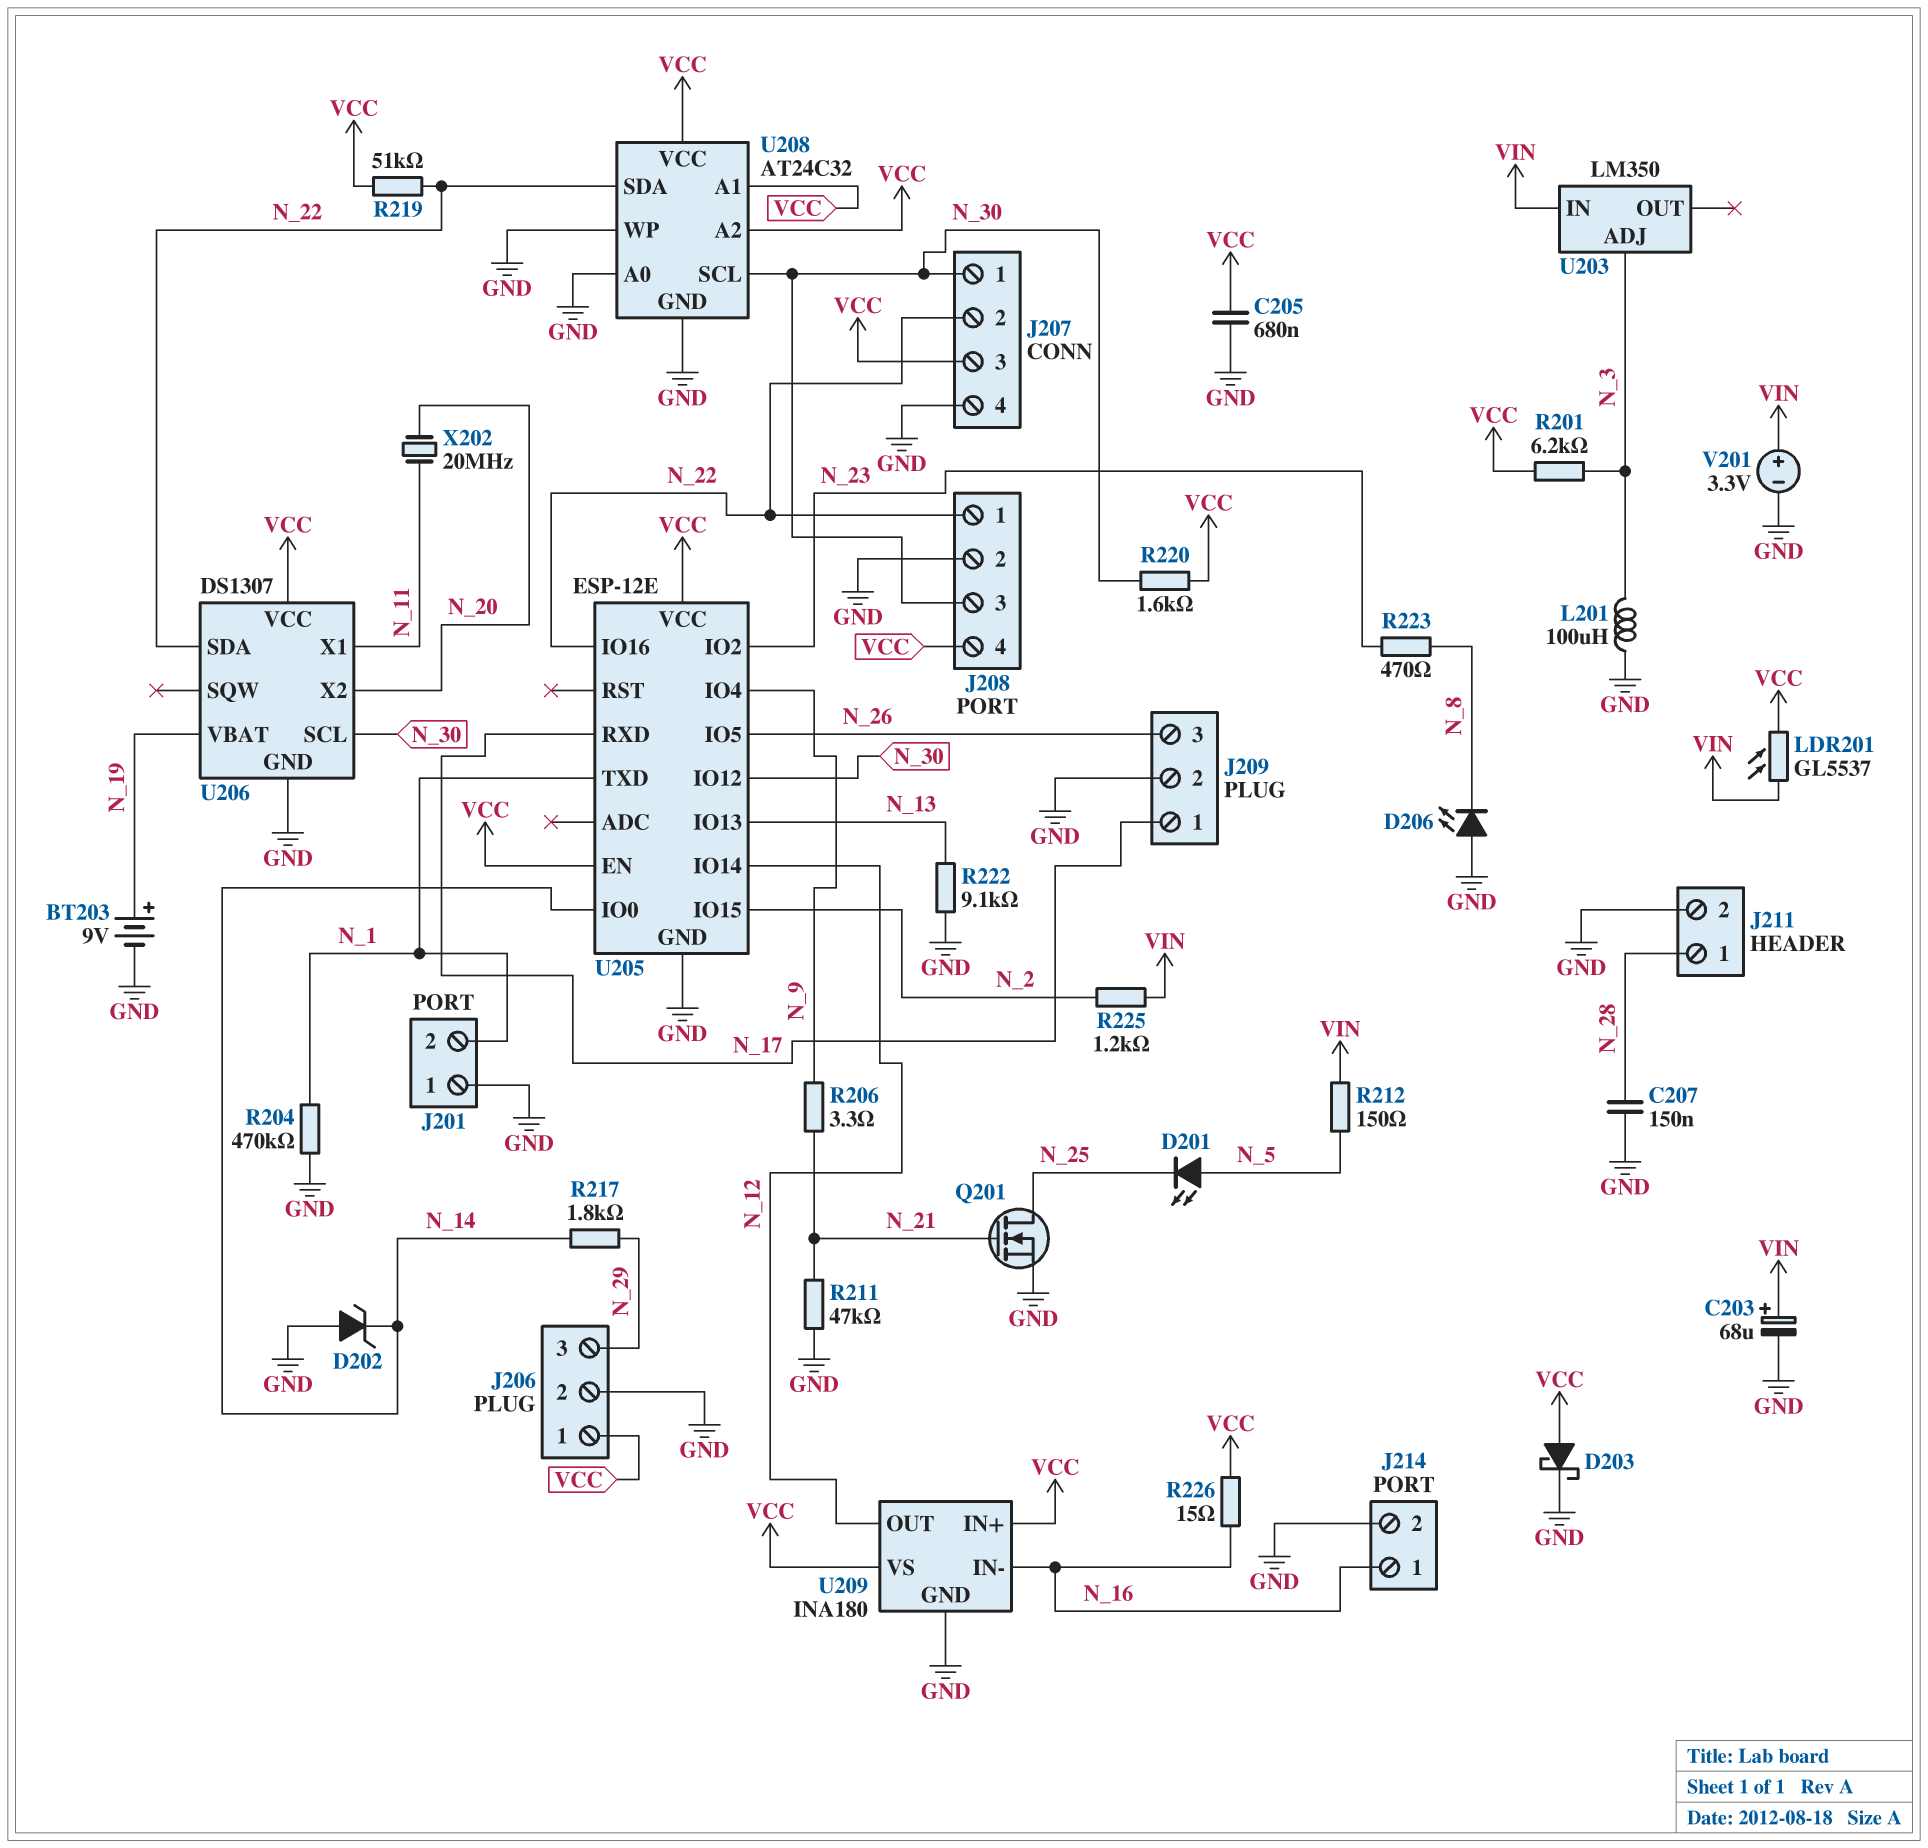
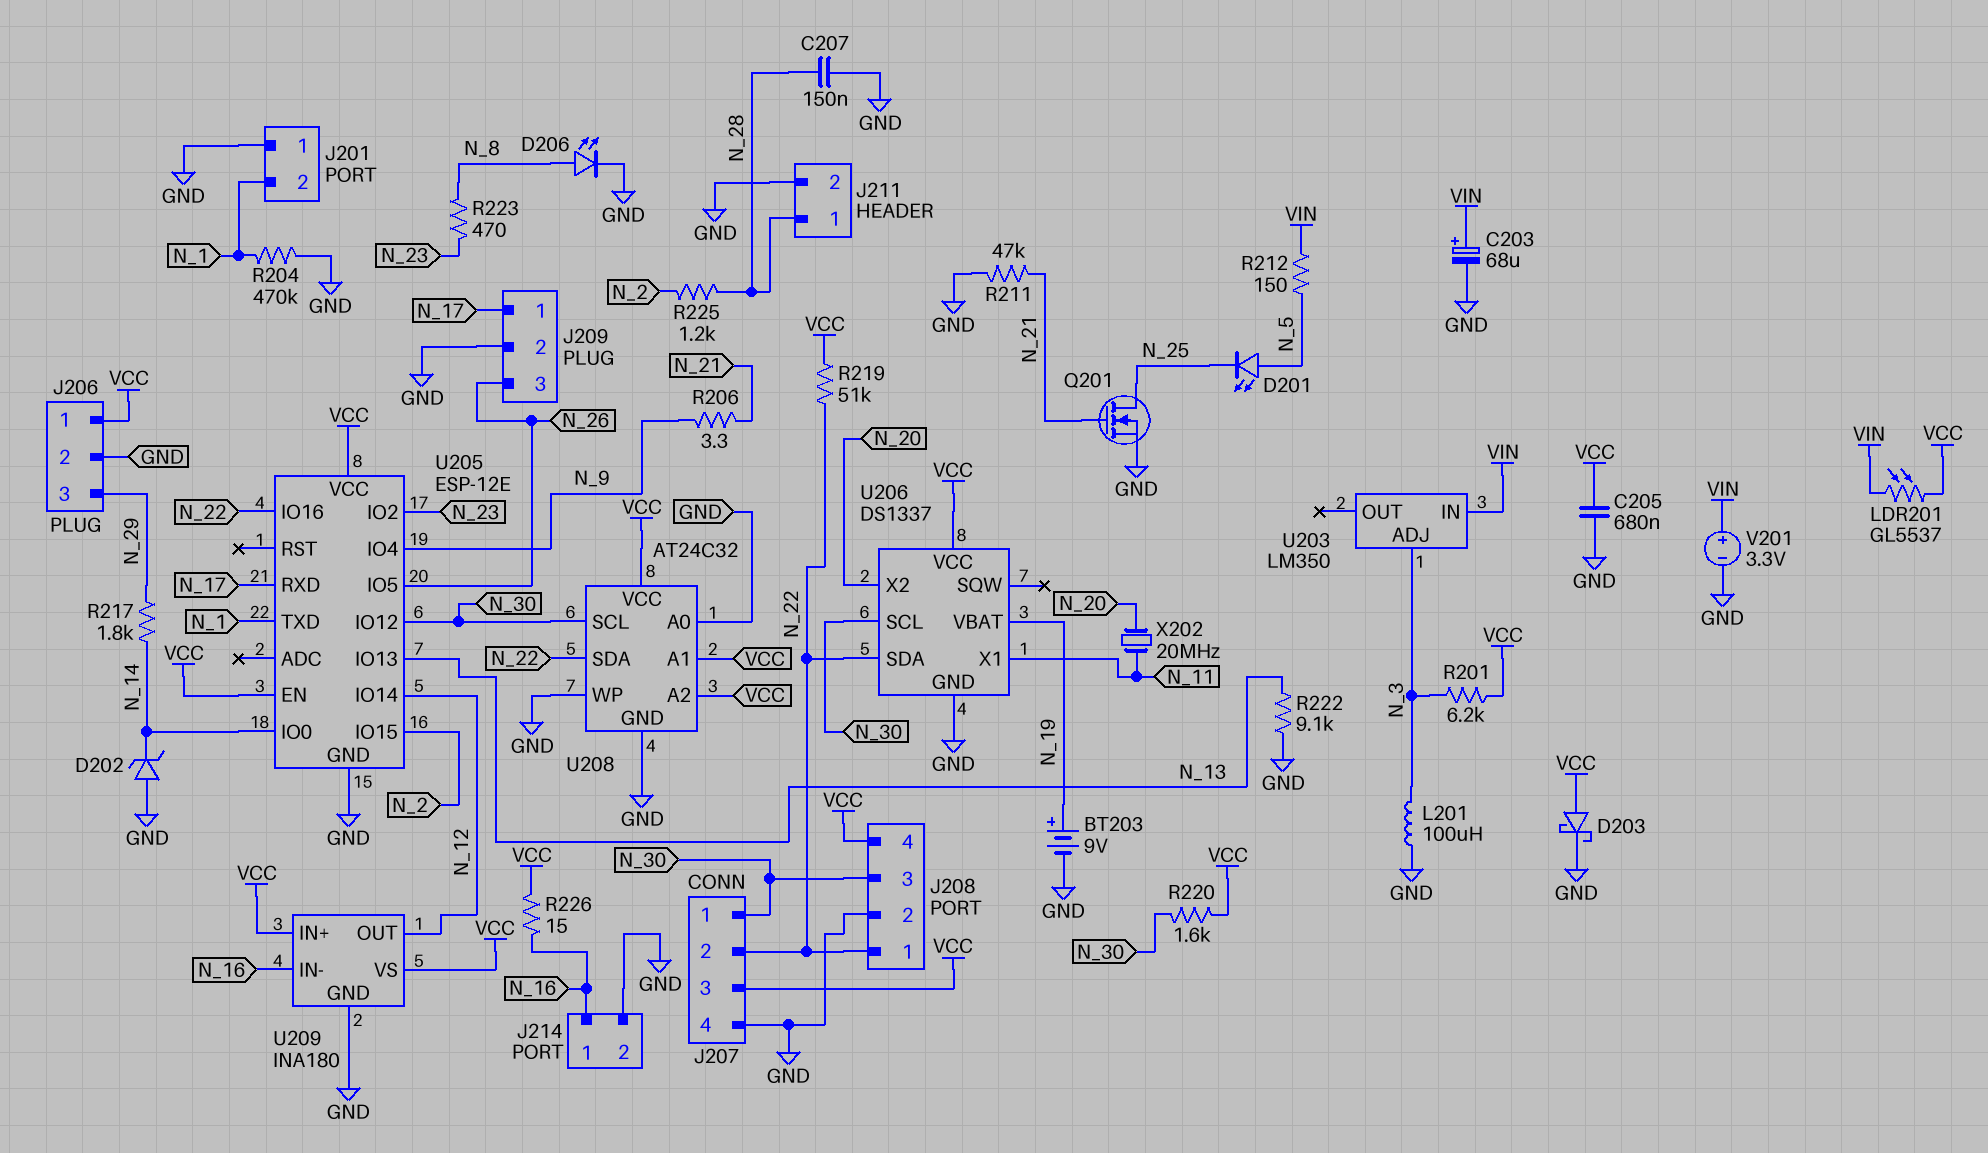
D206: LED (A GND, K N_8) -> LED (A N_8, K GND)
R225: 1.2k (N_2, VIN) -> 1.2k (N_2, N_28)
U206: DS1307 -> DS1337

